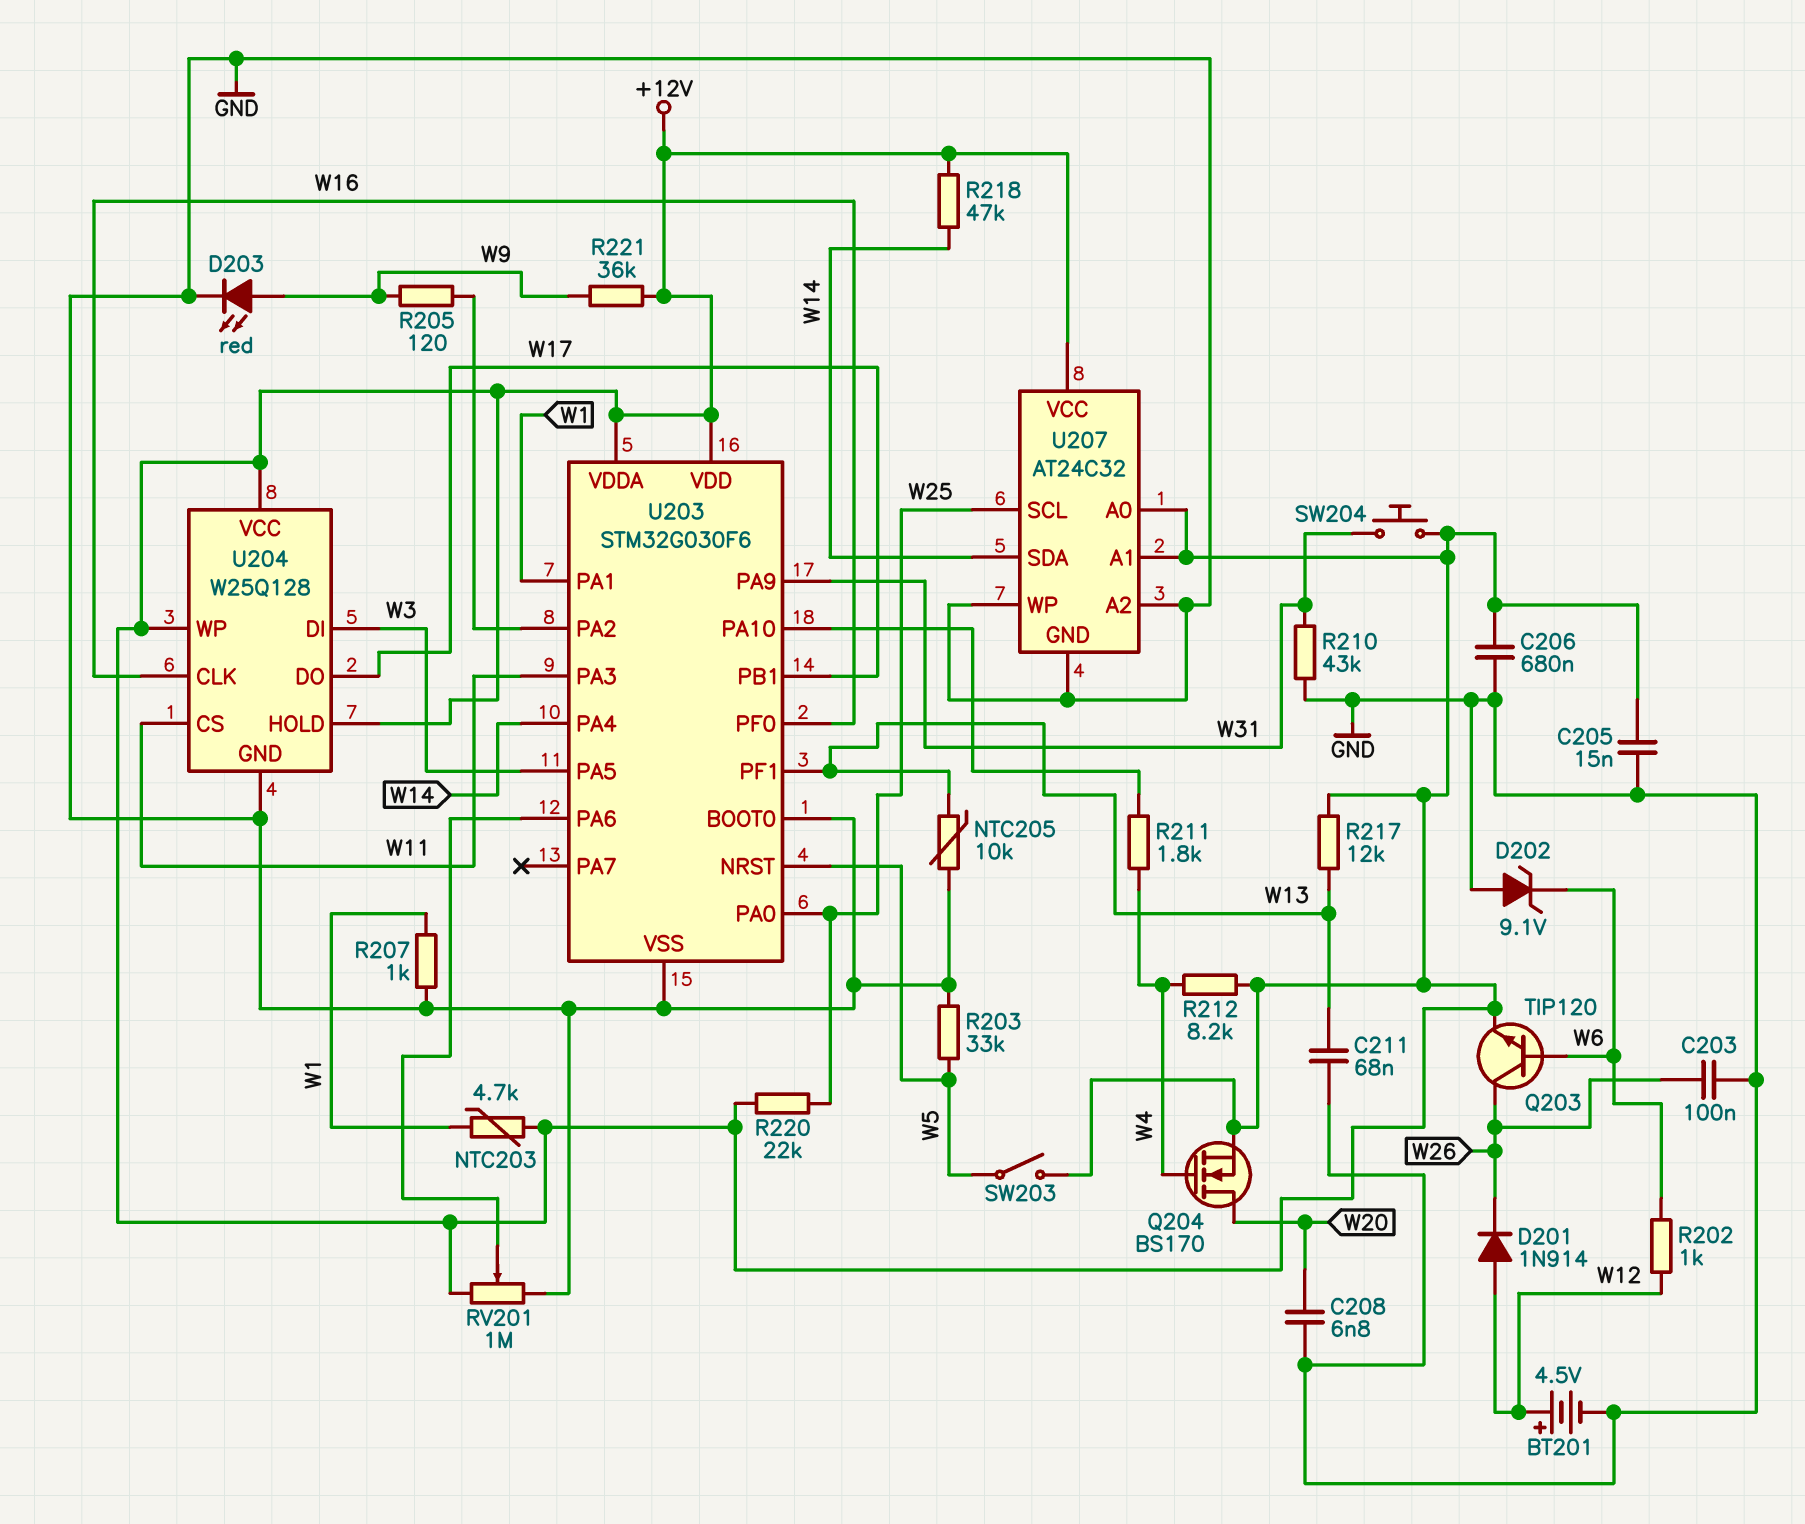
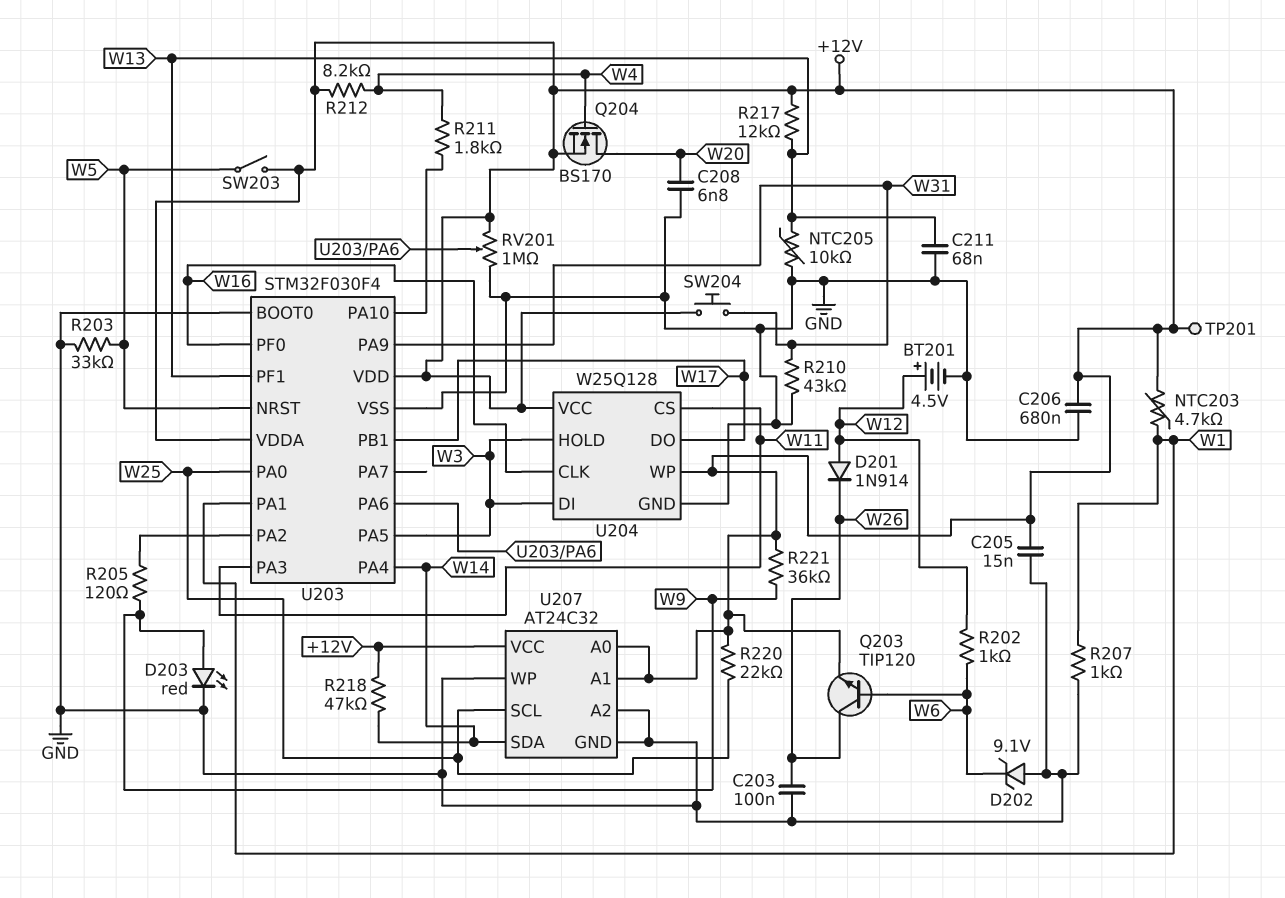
TP201: none -> test point (+12V)
U203: STM32G030F6 -> STM32F030F4
U204 pin HOLD: +12V -> W3

